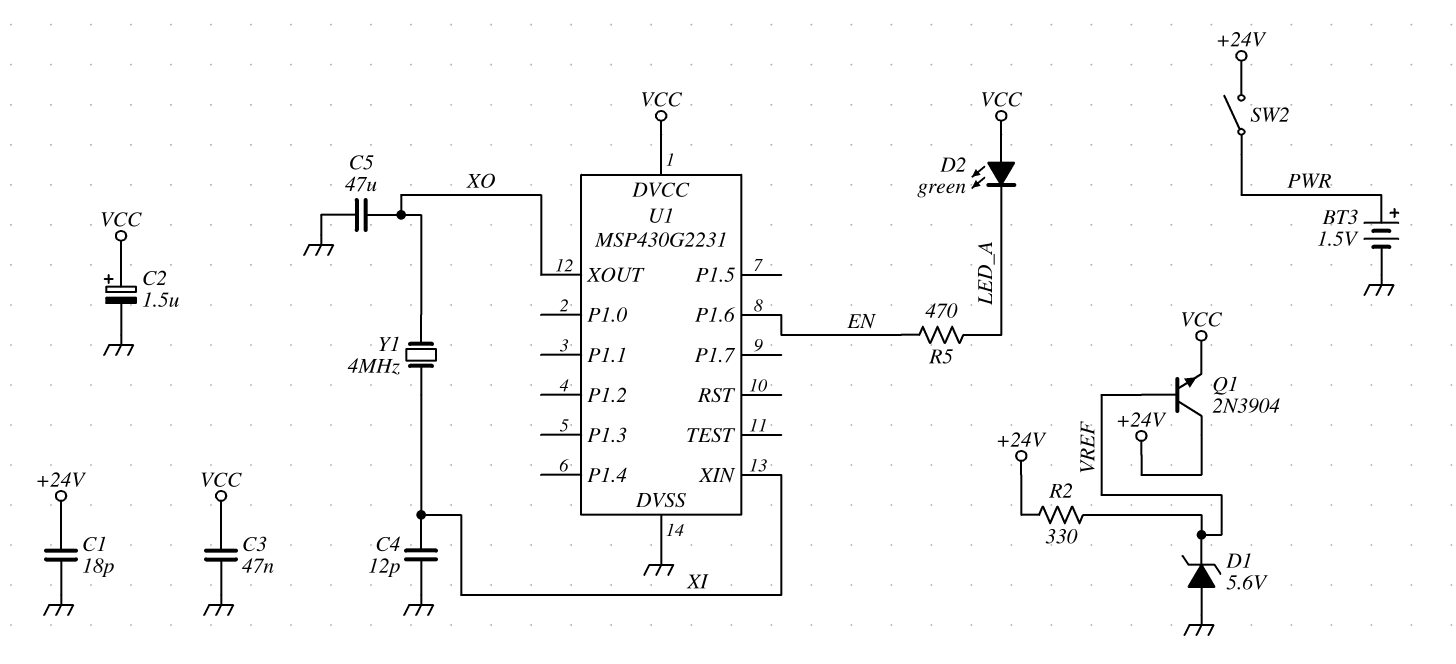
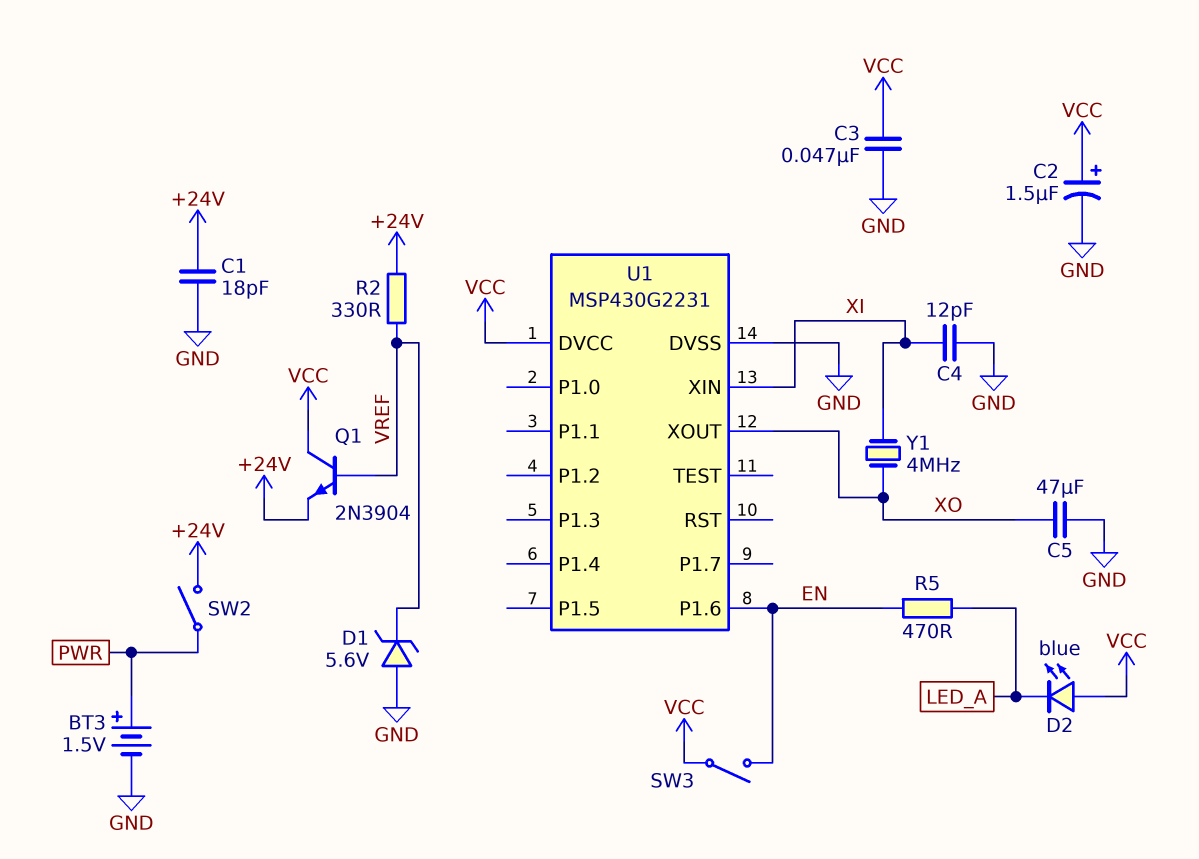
D2: LED green (A VCC, K LED_A) -> LED blue (A VCC, K LED_A)
Q1: NPN 2N3904 (B VREF, C +24V, E VCC) -> NPN 2N3904 (B VREF, C VCC, E +24V)
SW3: none -> switch (EN, VCC)

